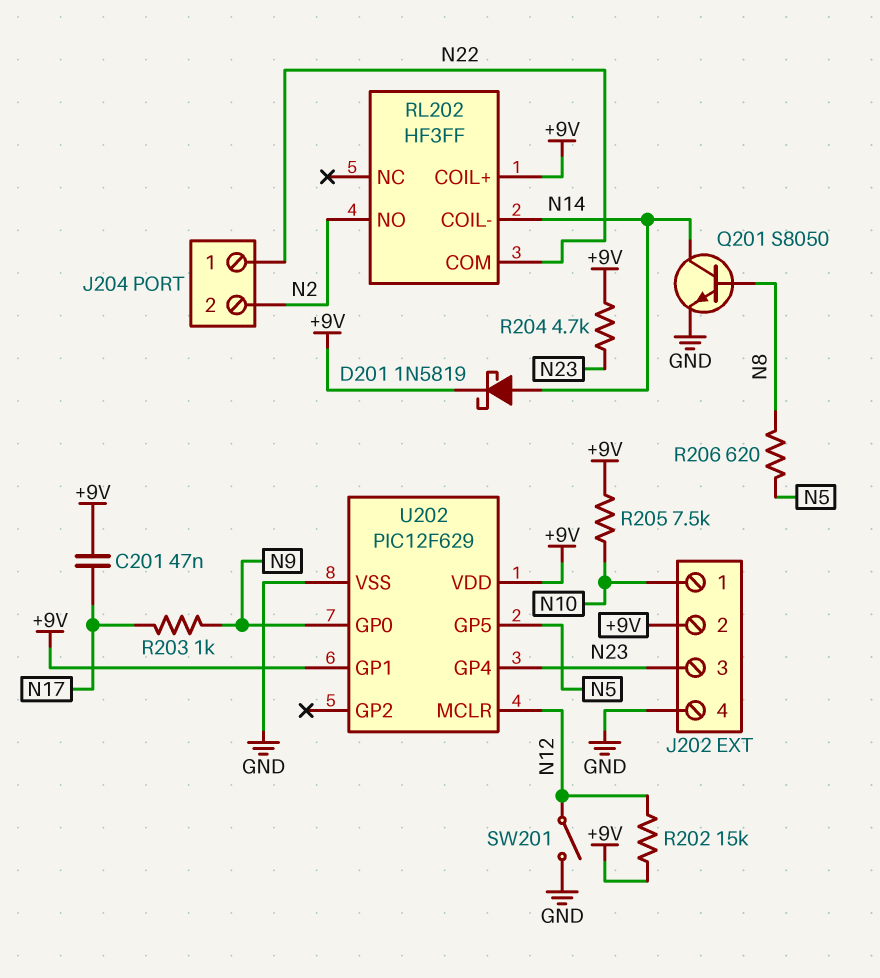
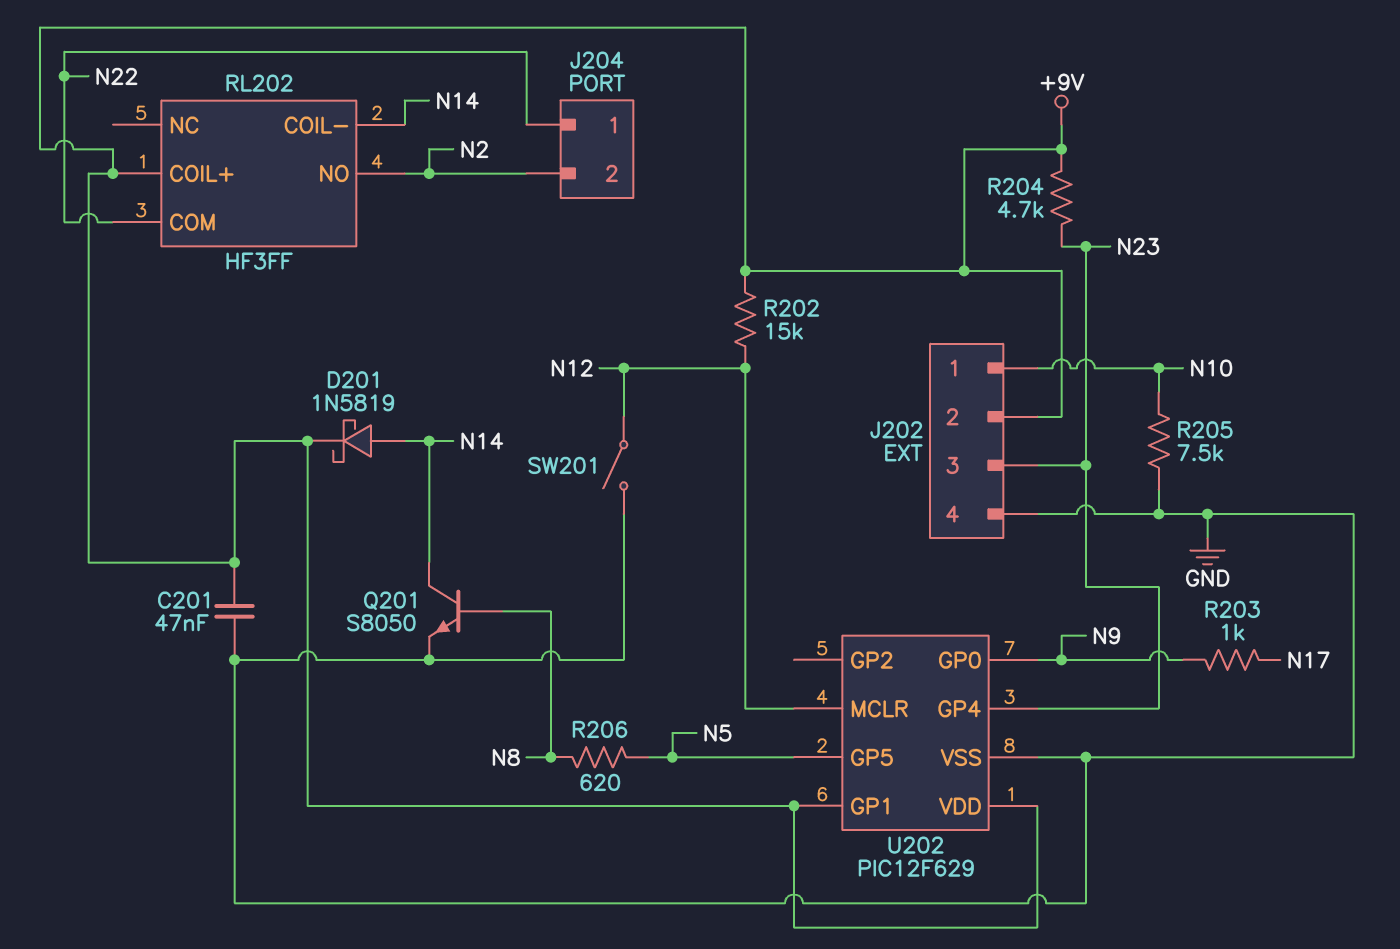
C201: 47nF (+9V, N17) -> 47nF (+9V, GND)
R205: 7.5k (+9V, N10) -> 7.5k (GND, N10)

